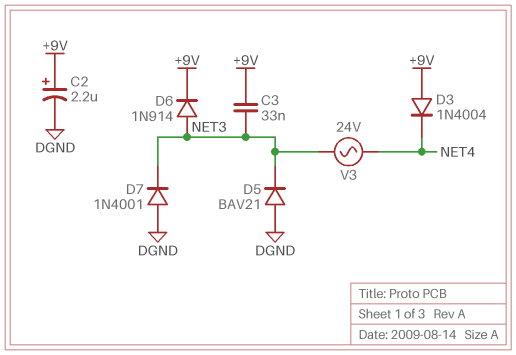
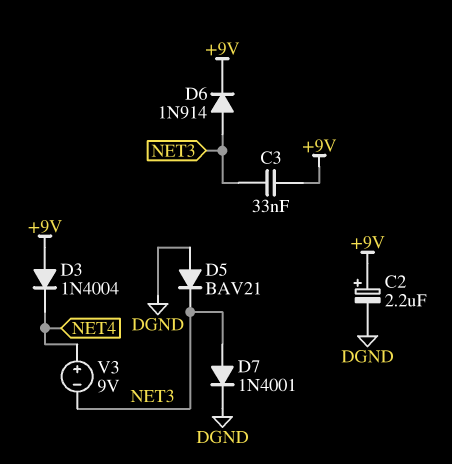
D7: diode 1N4001 (A DGND, K NET3) -> diode 1N4001 (A NET3, K DGND)
V3: AC 24V (NET3, NET4) -> 9V (plus NET4, minus NET3)

